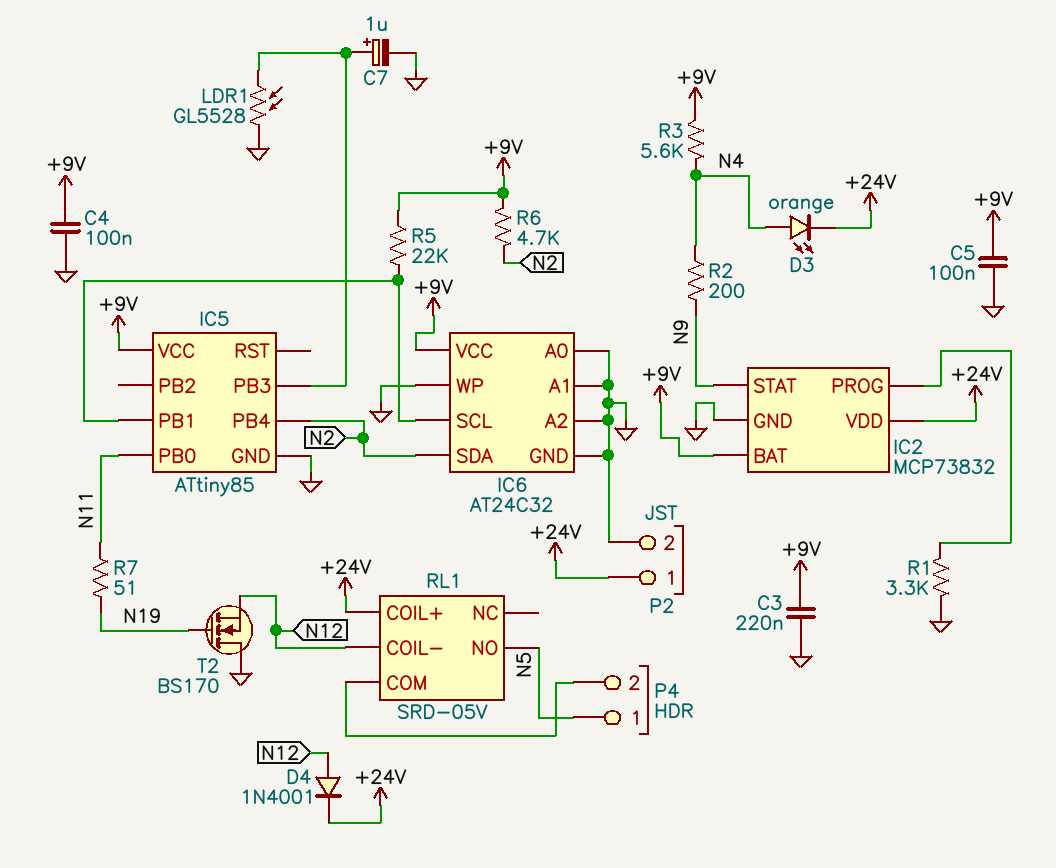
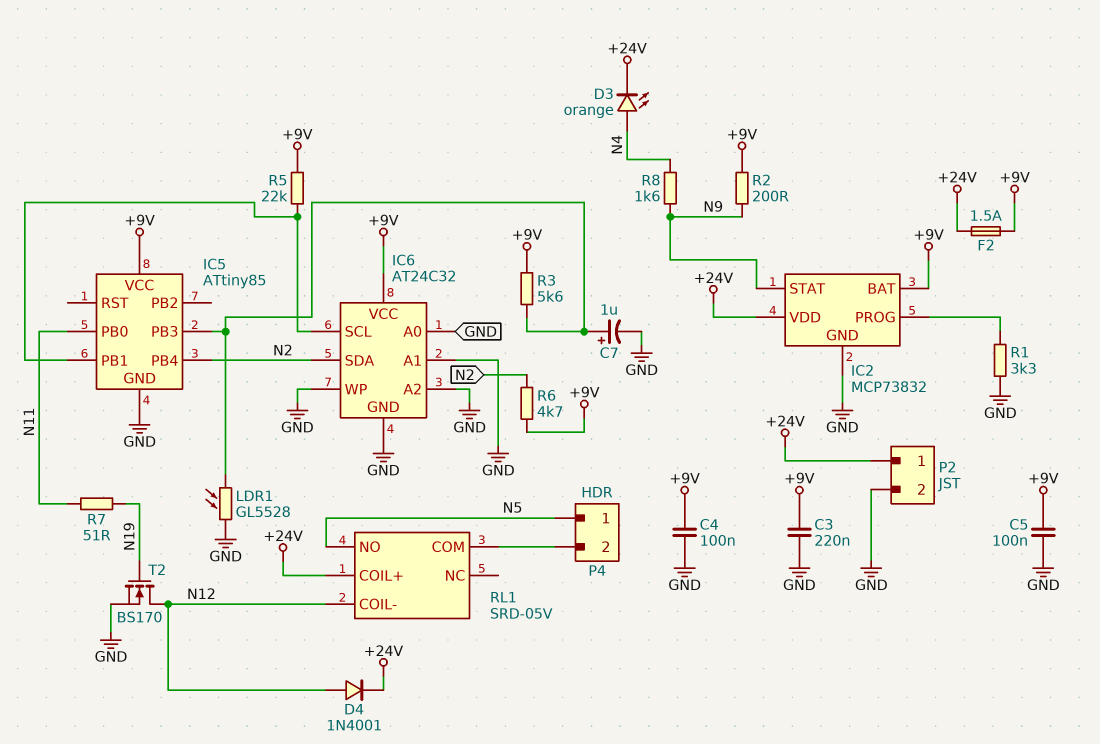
F2: none -> 1.5A (+9V, +24V)
R2: 200 (N4, N9) -> 200 (+9V, N9)
R3: 5.6k (+9V, N4) -> 5.6k (+9V, IC5/PB3)
R8: none -> 1.6k (N4, N9)
T2: NMOS BS170 (G N19, D GND, S N12) -> NMOS BS170 (G N19, D N12, S GND)

